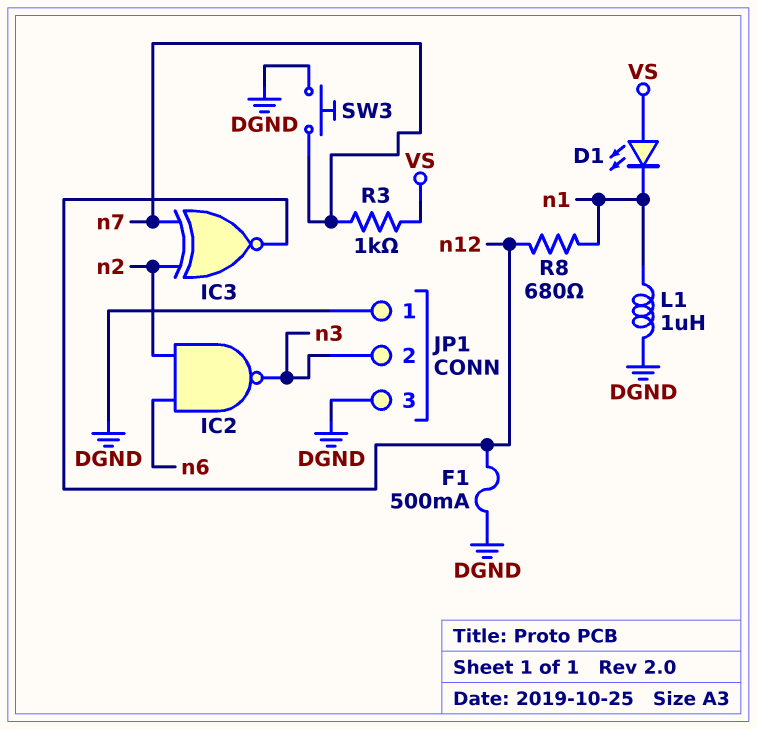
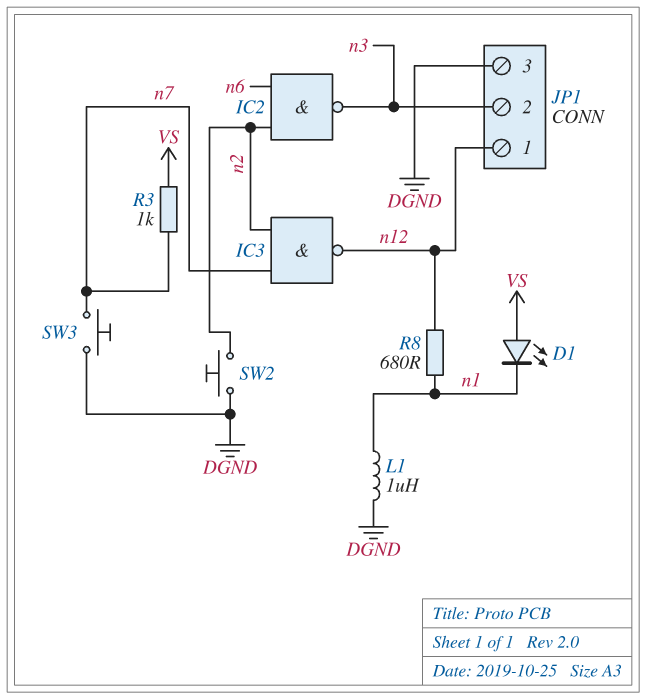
F1: 500mA (DGND, n12) -> none
IC3: XNOR (in n2, in n7, out n12) -> NAND (in n2, in n7, out n12)
JP1 pin 1: DGND -> n12
SW2: none -> button (DGND, n2)

